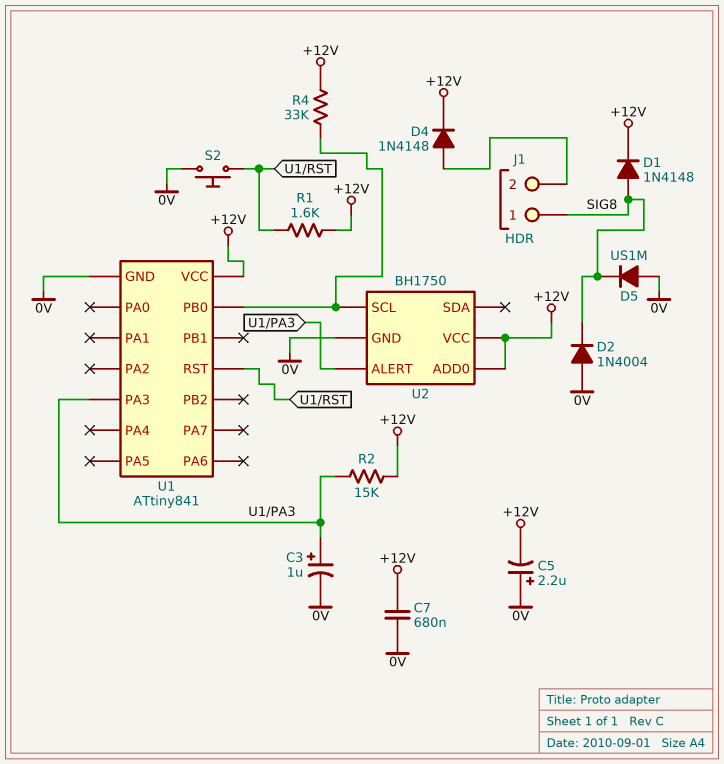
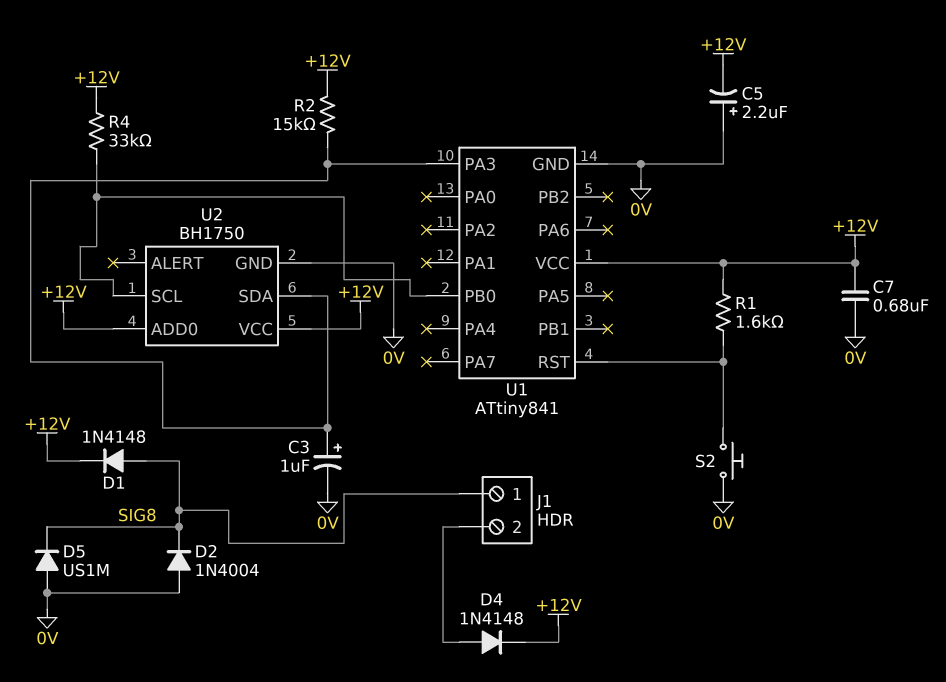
U2 pin ALERT: U1/PA3 -> none
U2 pin SDA: none -> U1/PA3

